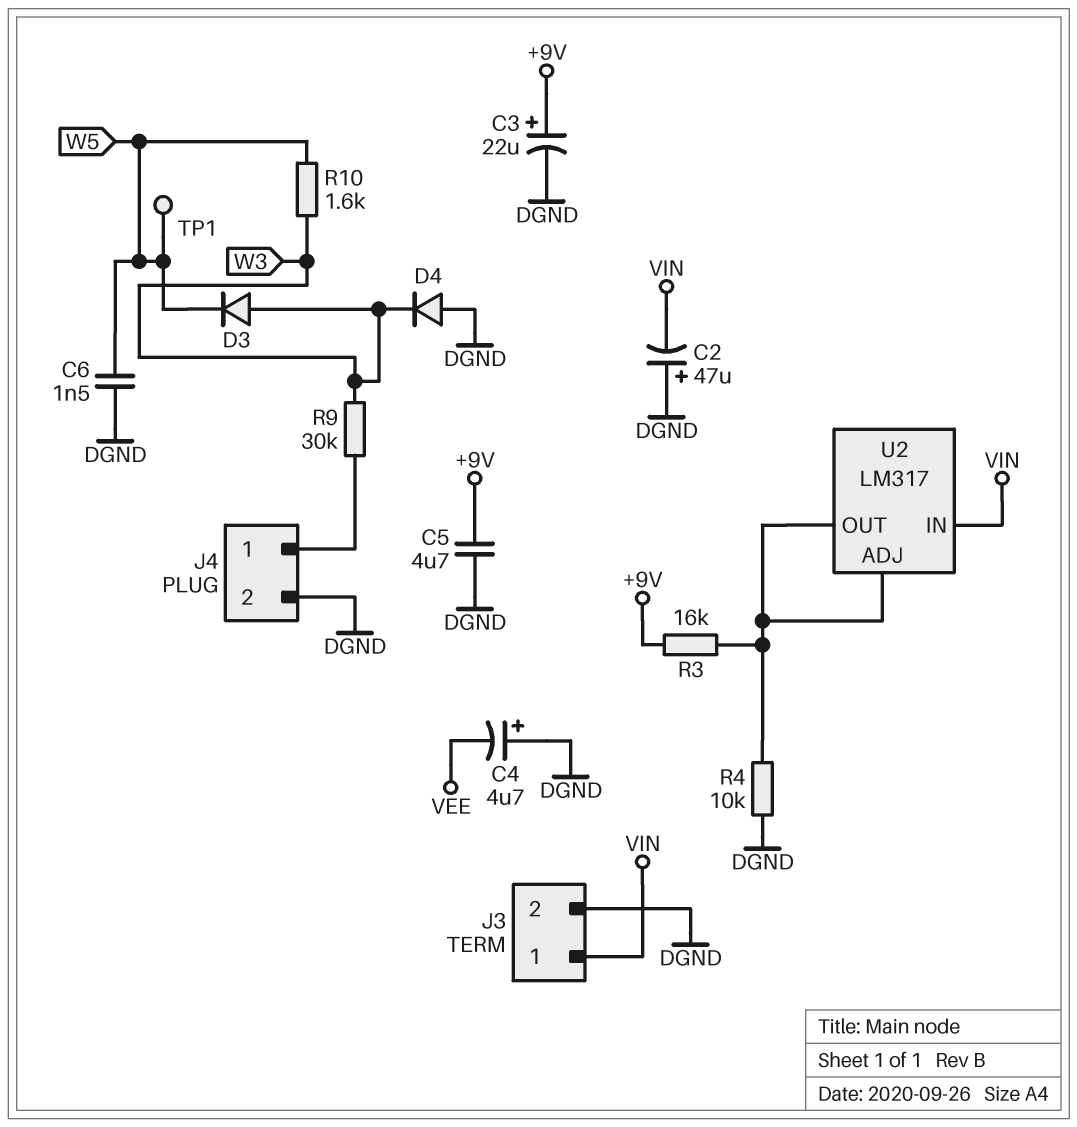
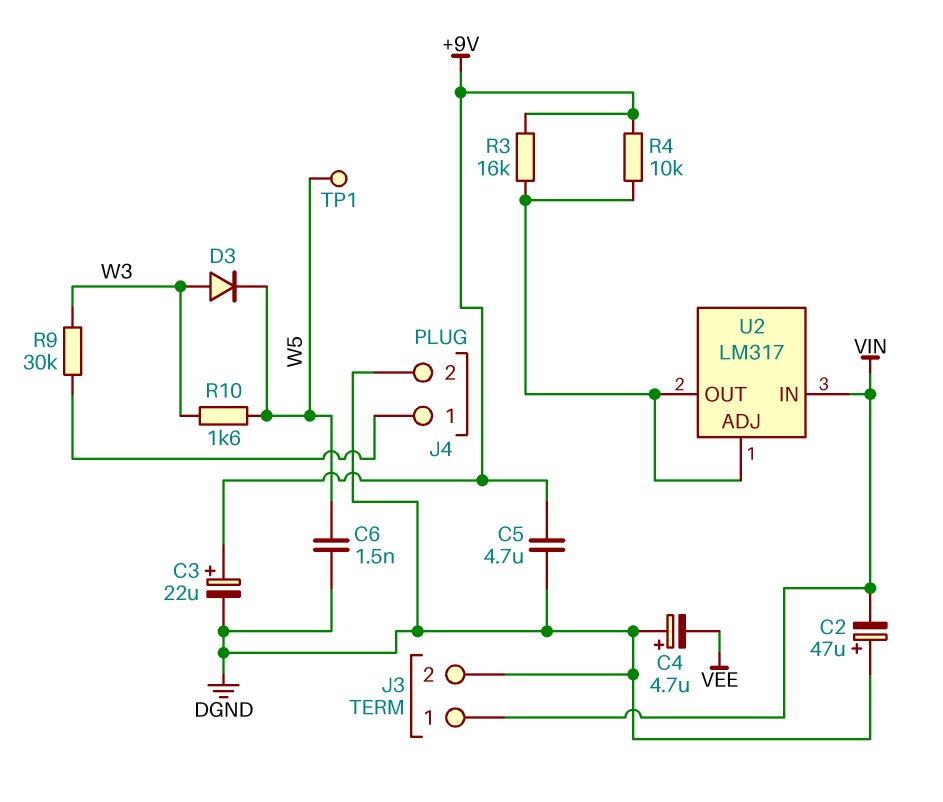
D4: diode (A DGND, K W3) -> none
R4: 10k (DGND, U2/ADJ) -> 10k (+9V, U2/ADJ)

